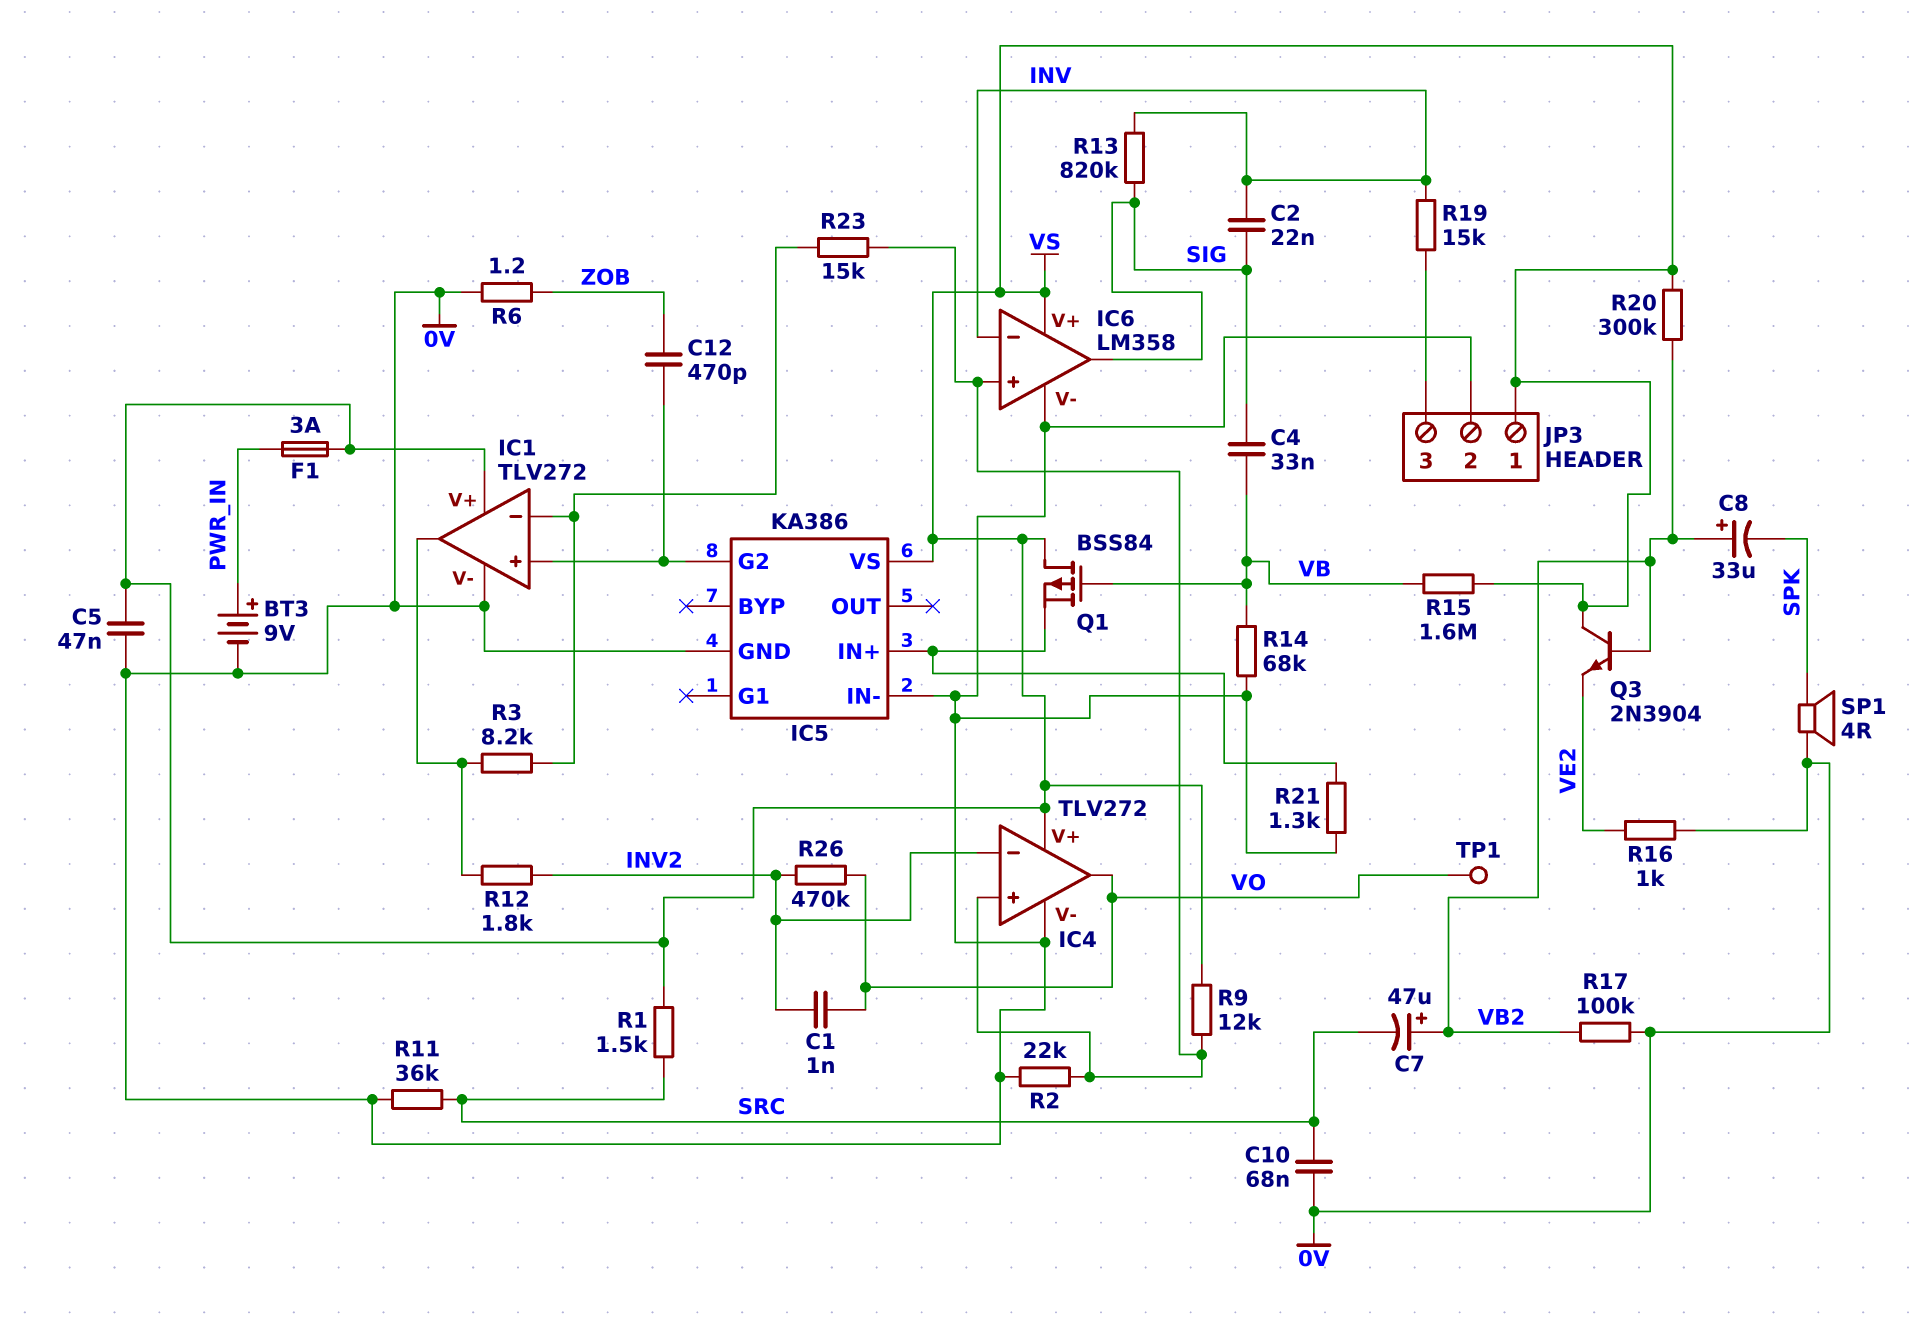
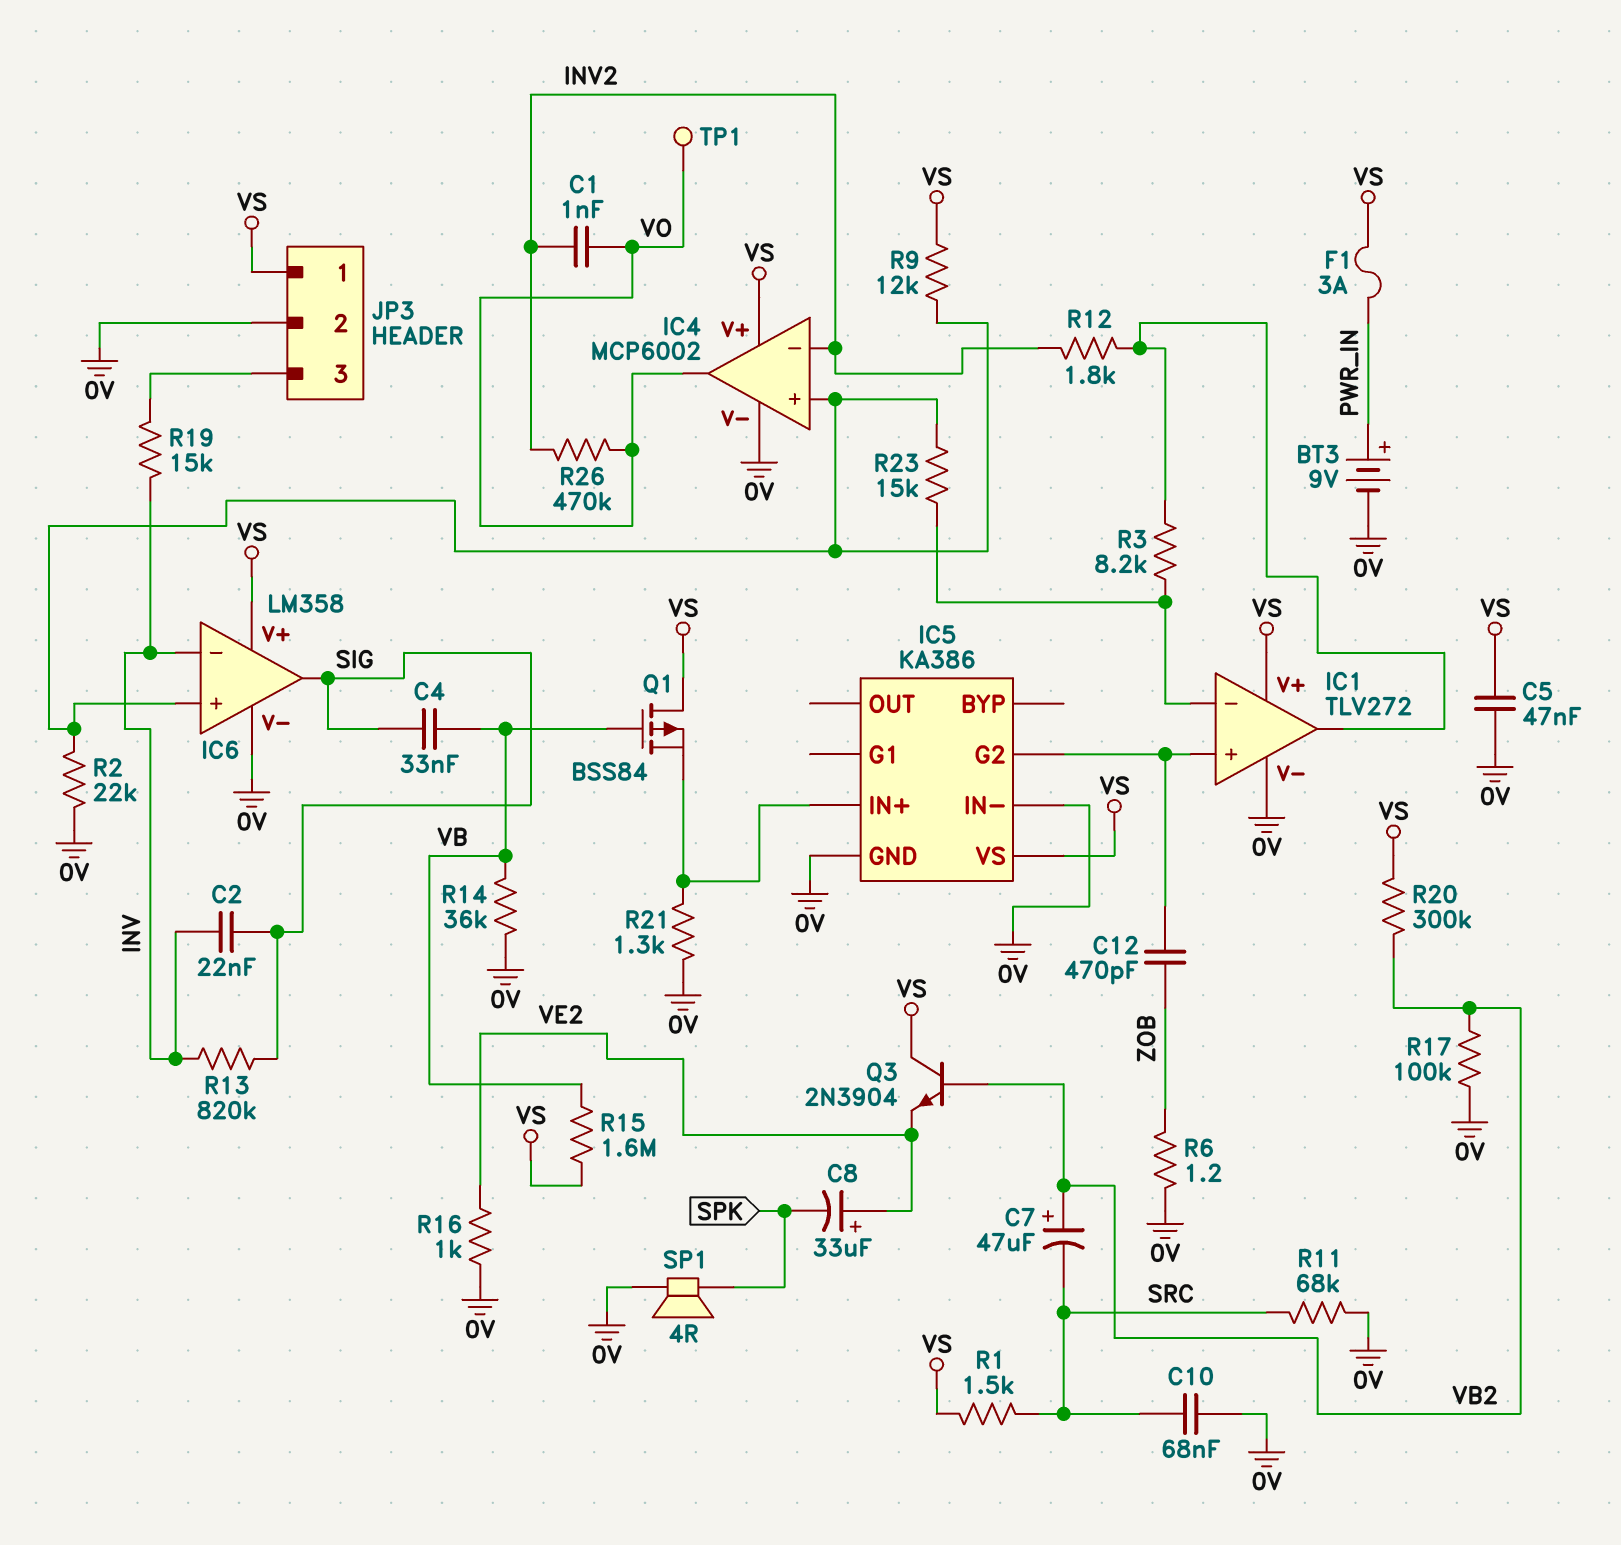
C8: 33uF (plus VB2, minus SPK) -> 33uF (plus VE2, minus SPK)
IC4: TLV272 -> MCP6002
R11: 36k (0V, SRC) -> 68k (0V, SRC)
R14: 68k (0V, VB) -> 36k (0V, VB)

